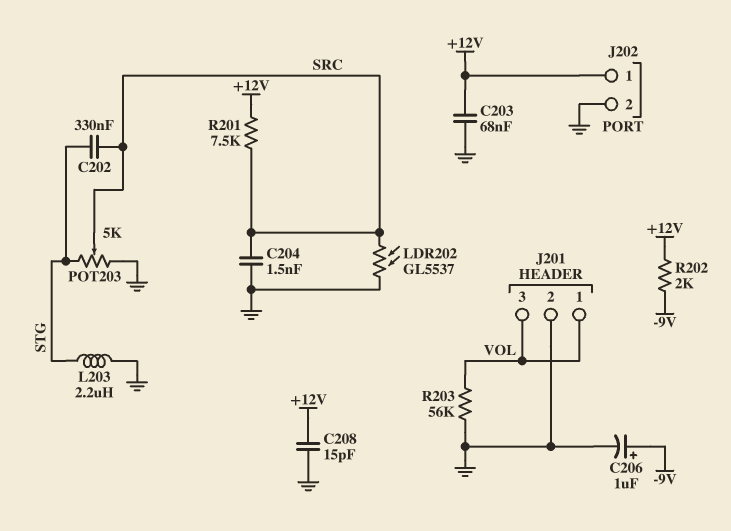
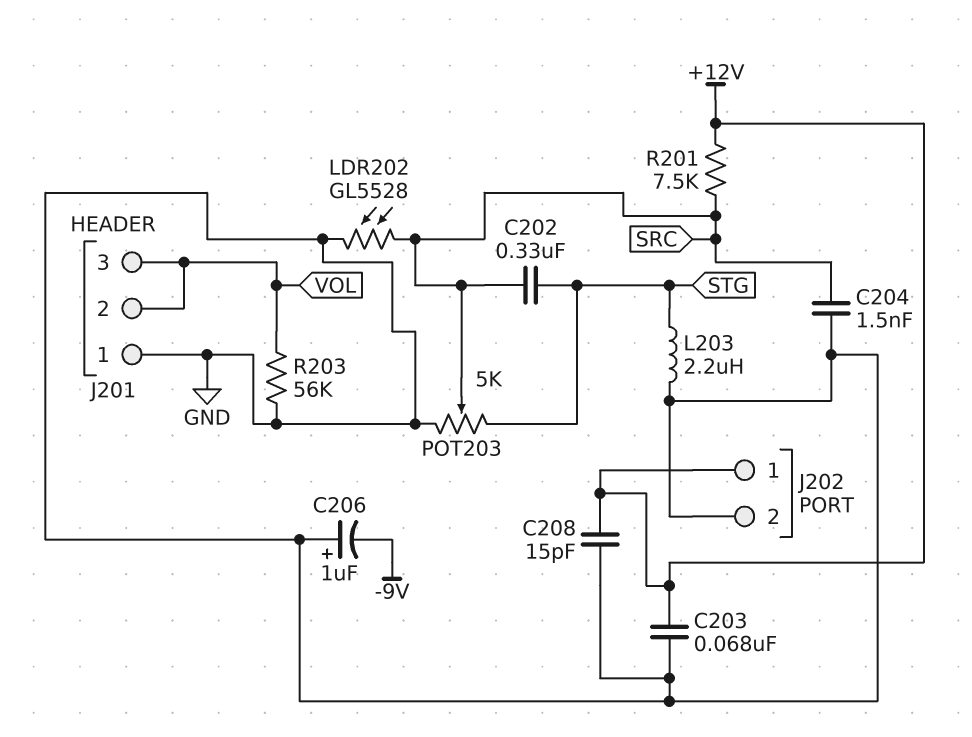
C206: 1uF (plus -9V, minus GND) -> 1uF (plus GND, minus -9V)
J201 pin 1: VOL -> GND
J201 pin 2: GND -> VOL
LDR202: GL5537 (GND, SRC) -> GL5528 (GND, SRC)
R202: 2k (+12V, -9V) -> none

